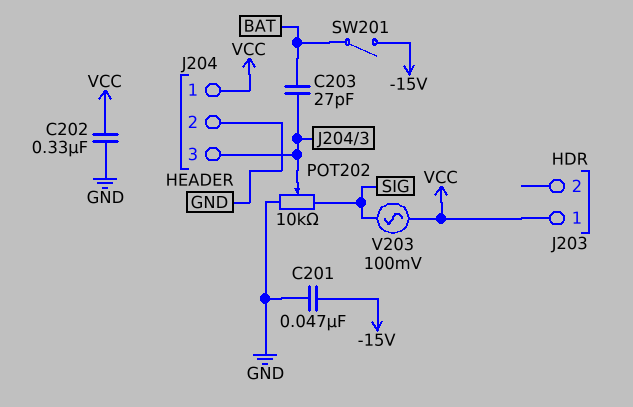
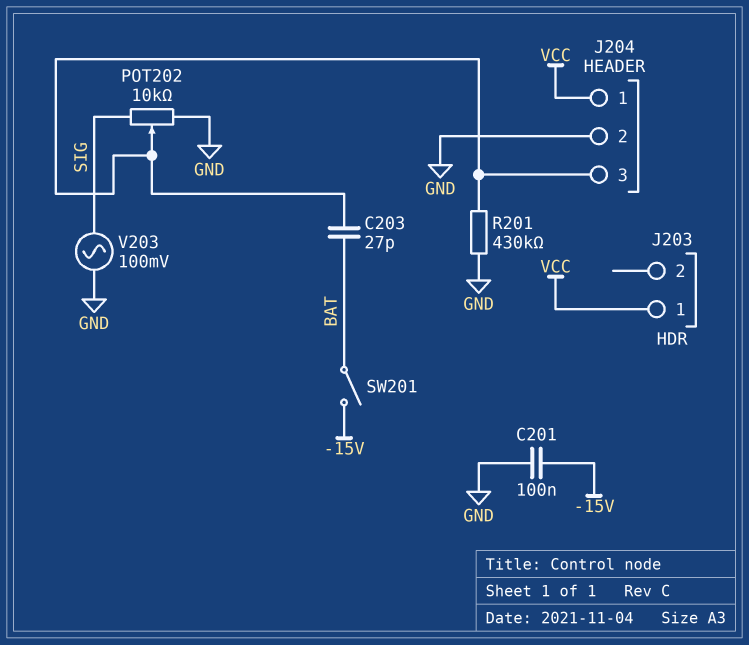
C201: 47nF (-15V, GND) -> 100nF (-15V, GND)
C202: 330nF (GND, VCC) -> none
R201: none -> 430k (GND, J204/3)
V203: AC 100mV (SIG, VCC) -> AC 100mV (GND, SIG)

